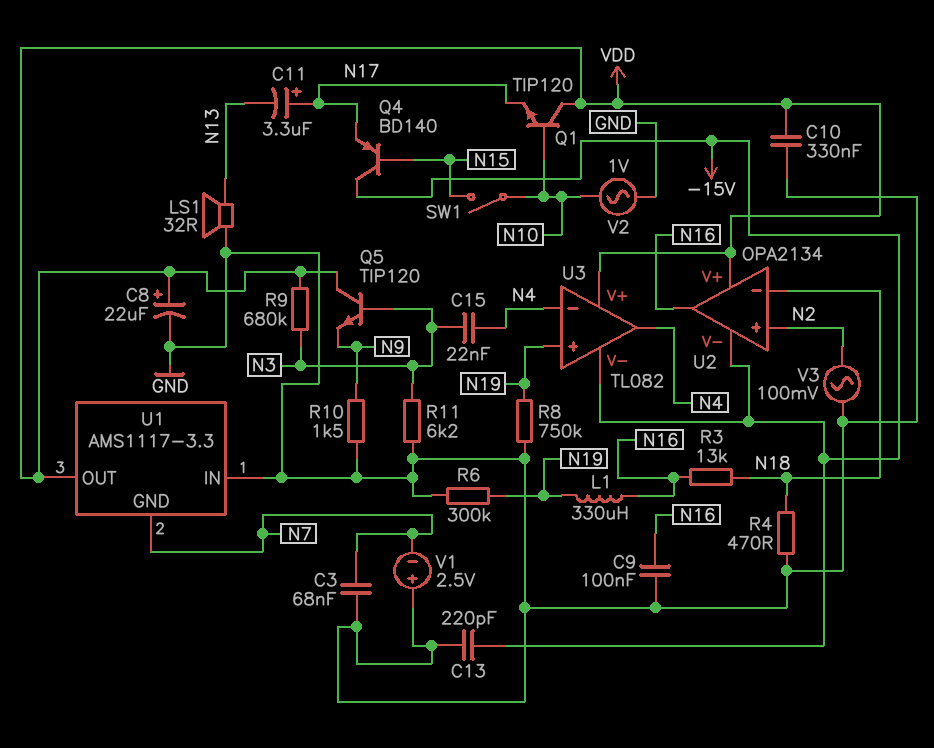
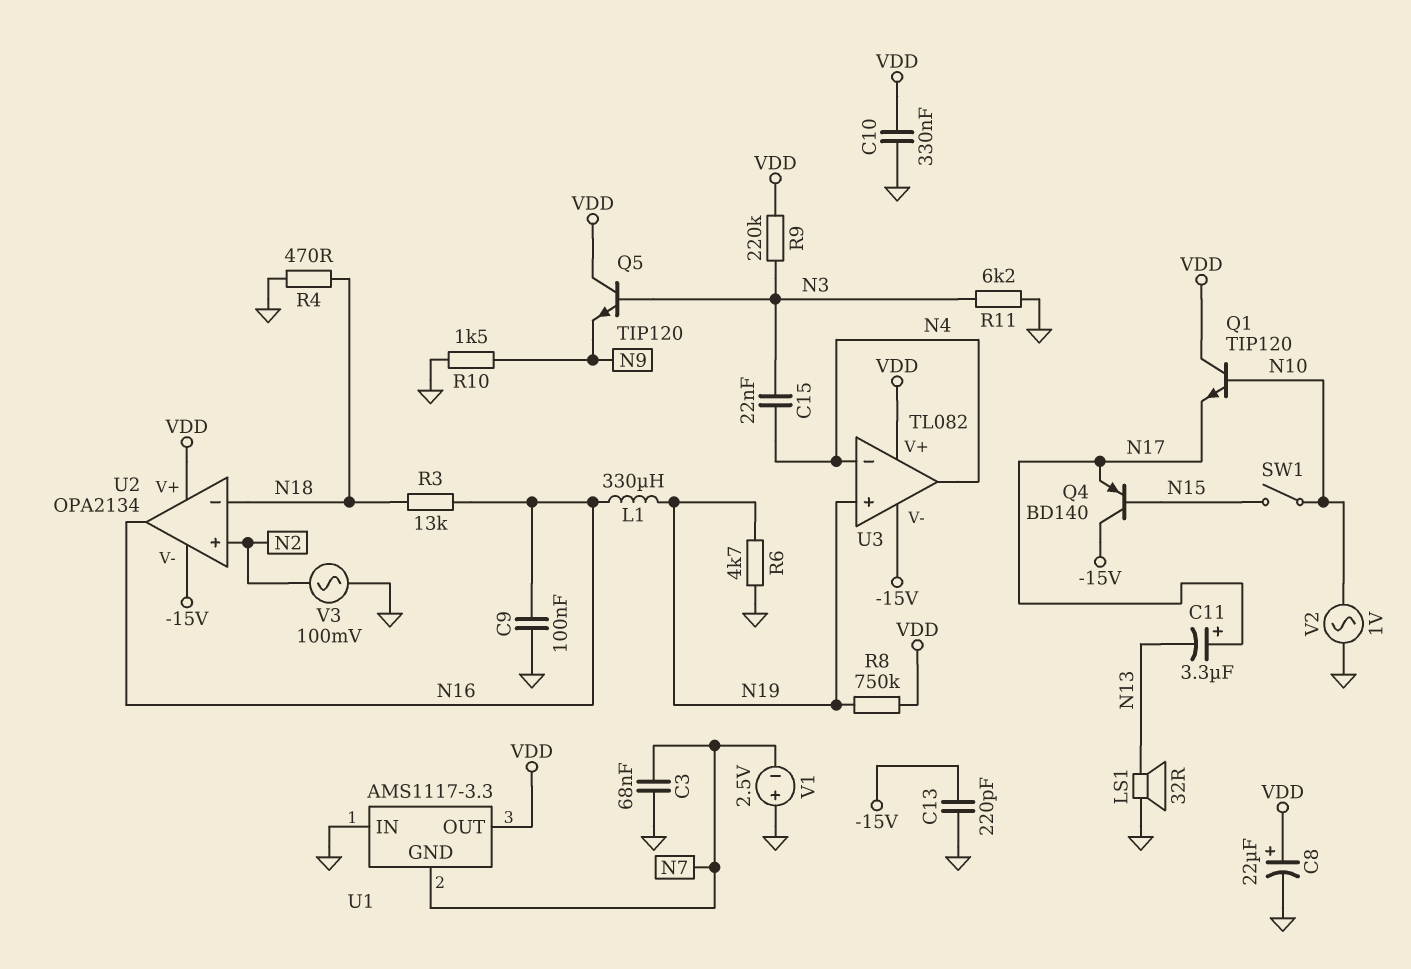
R6: 300k (GND, N19) -> 4.7k (GND, N19)
R8: 750k (GND, N19) -> 750k (N19, VDD)
R9: 680k (N3, VDD) -> 220k (N3, VDD)

